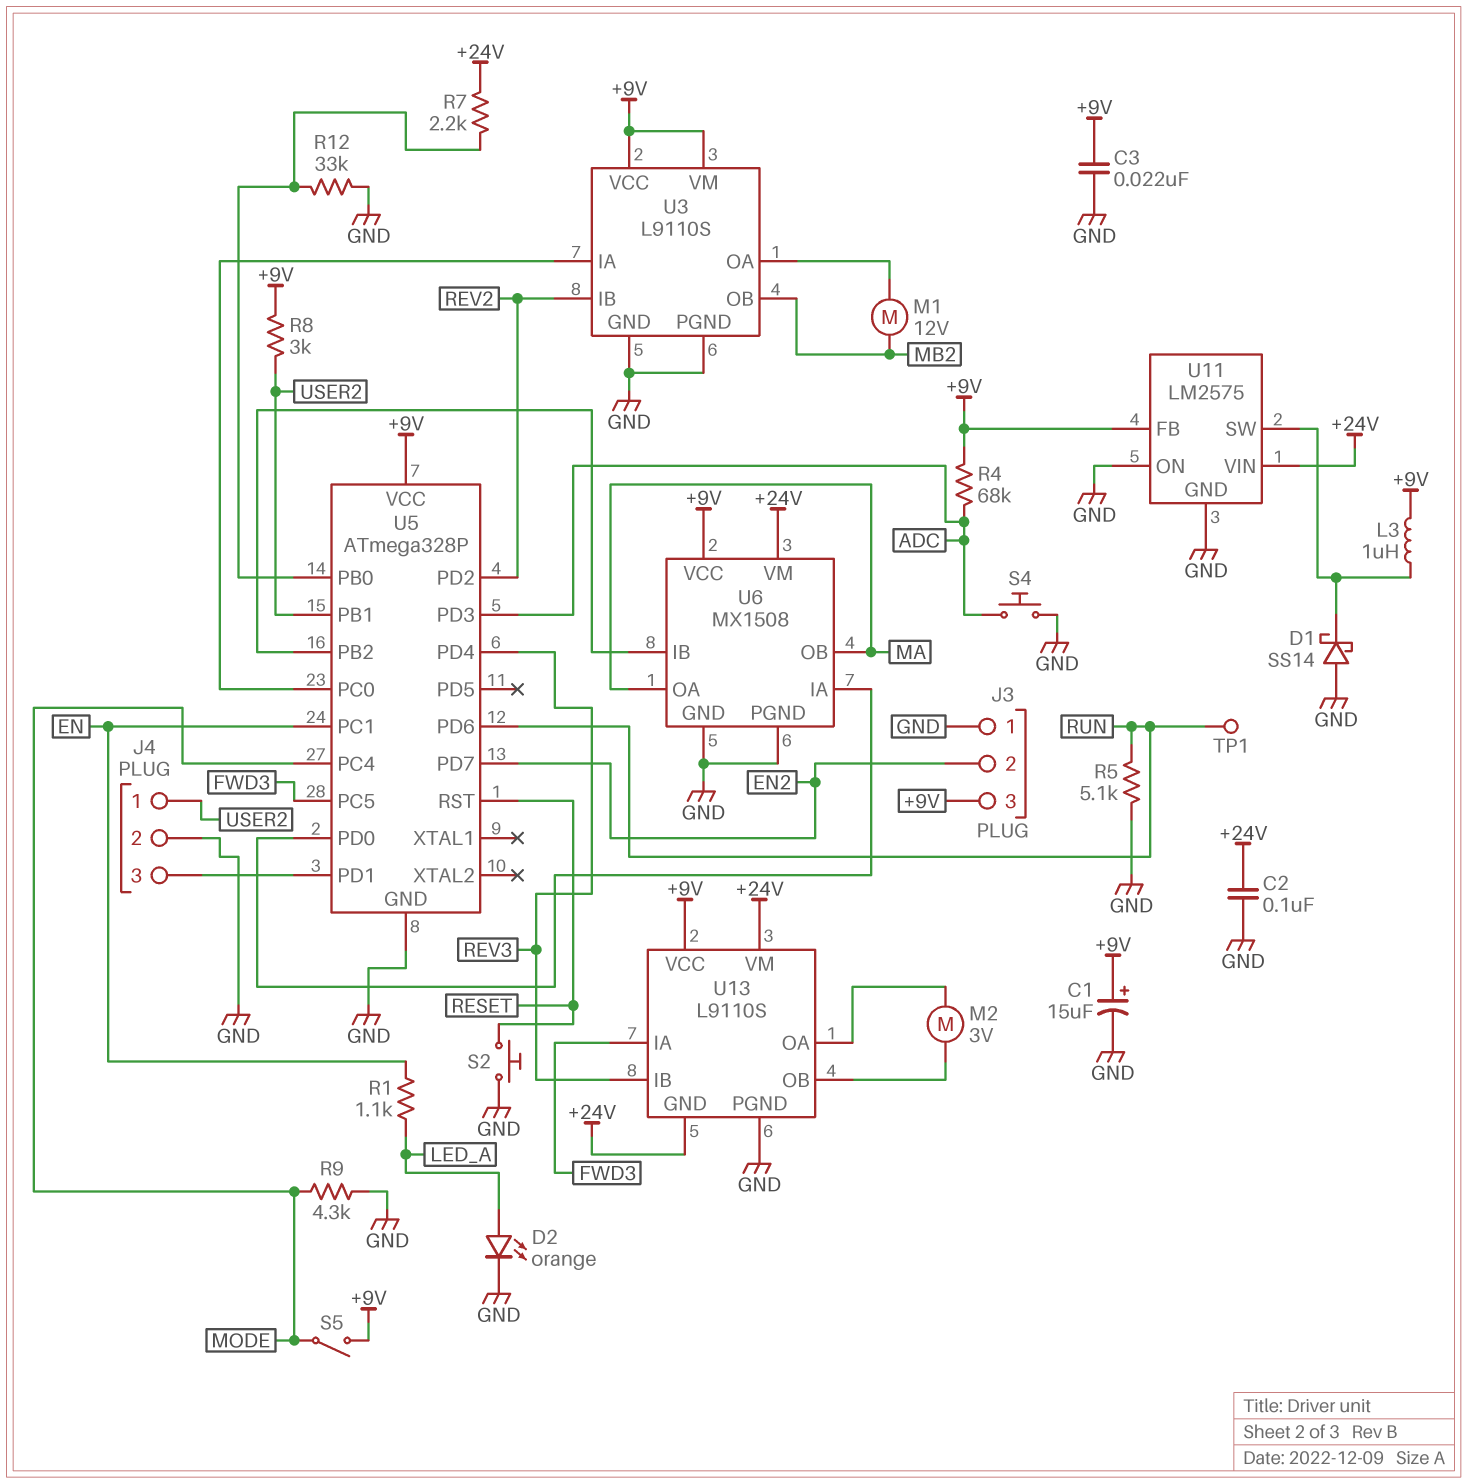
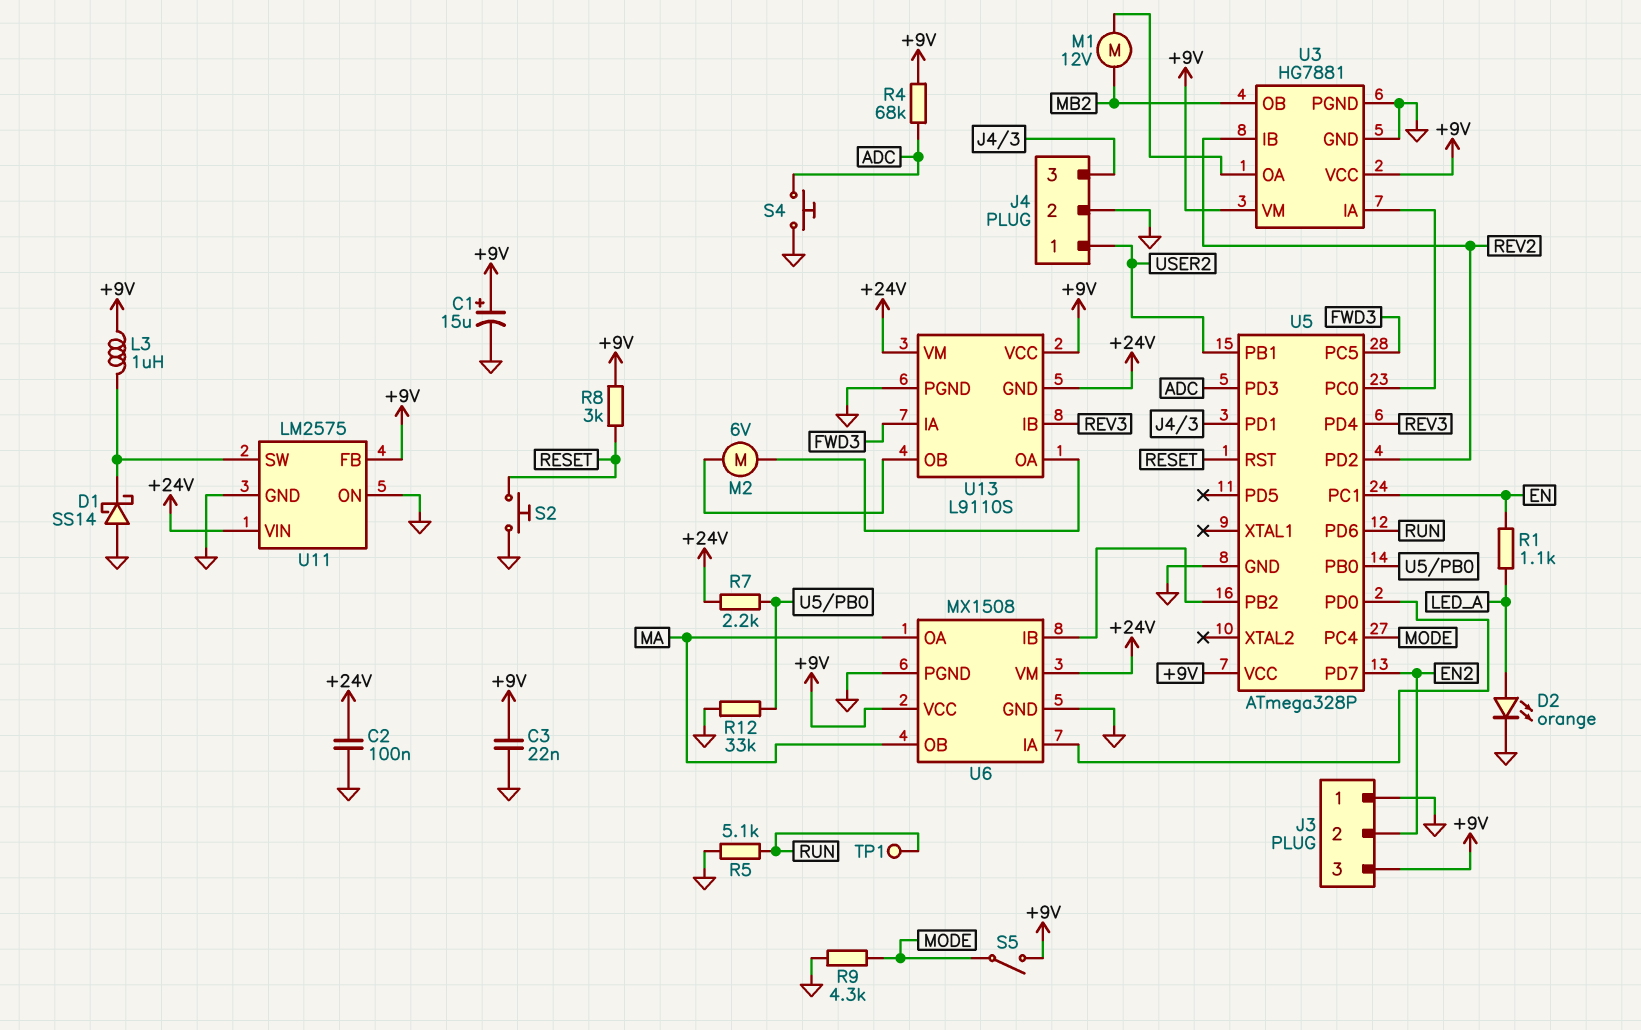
M2: motor 3V (U13/OA, U13/OB) -> motor 6V (U13/OA, U13/OB)
R8: 3k (+9V, USER2) -> 3k (+9V, RESET)
U3: L9110S -> HG7881

